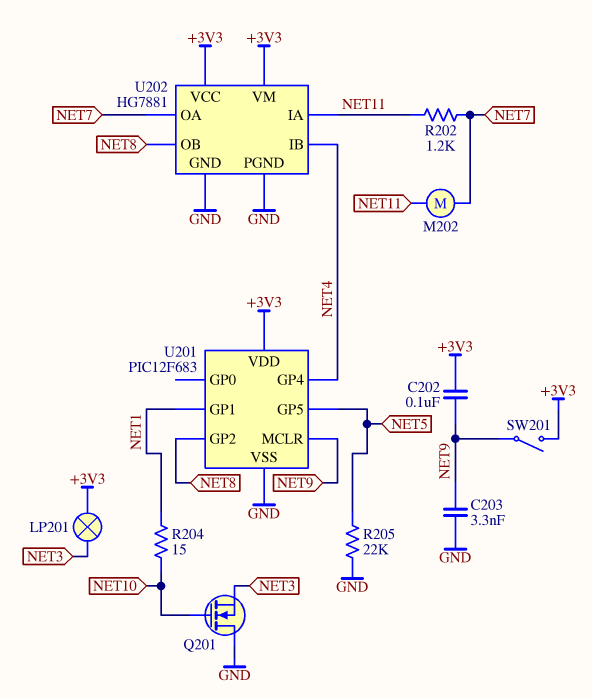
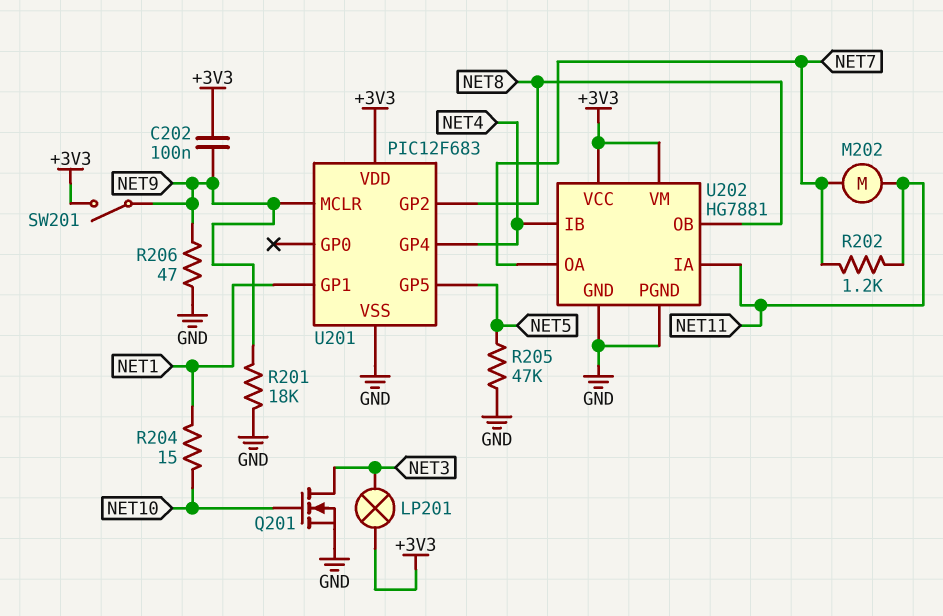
C203: 3.3nF (GND, NET9) -> none
Q201: NMOS (G NET10, D GND, S NET3) -> NMOS (G NET10, D NET3, S GND)
R201: none -> 18k (GND, NET9)
R205: 22k (GND, NET5) -> 47k (GND, NET5)
R206: none -> 47 (GND, NET9)

